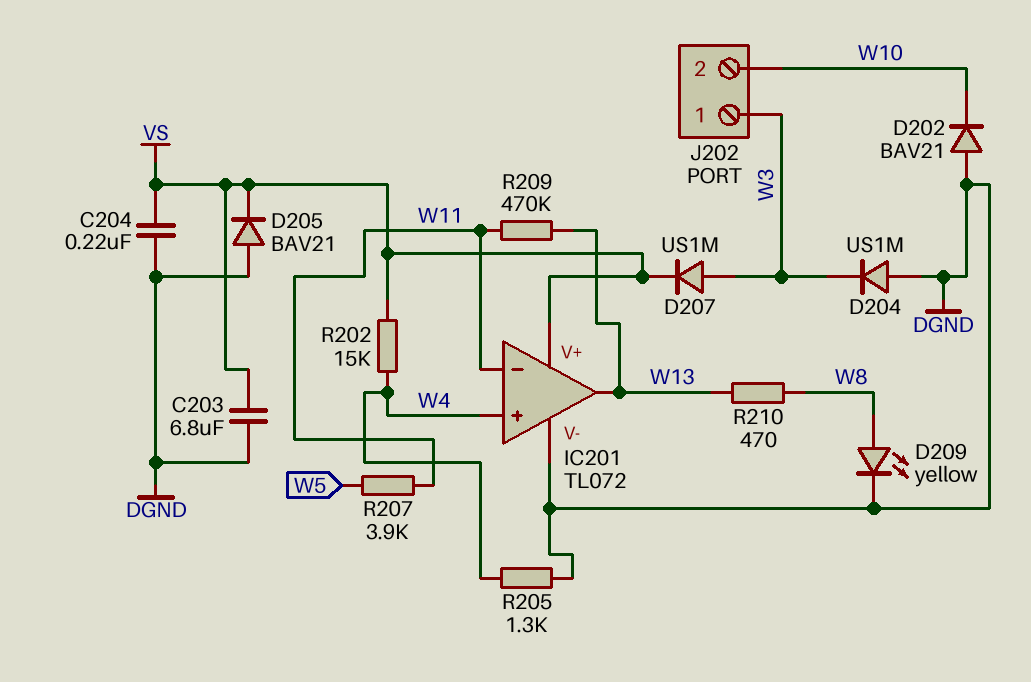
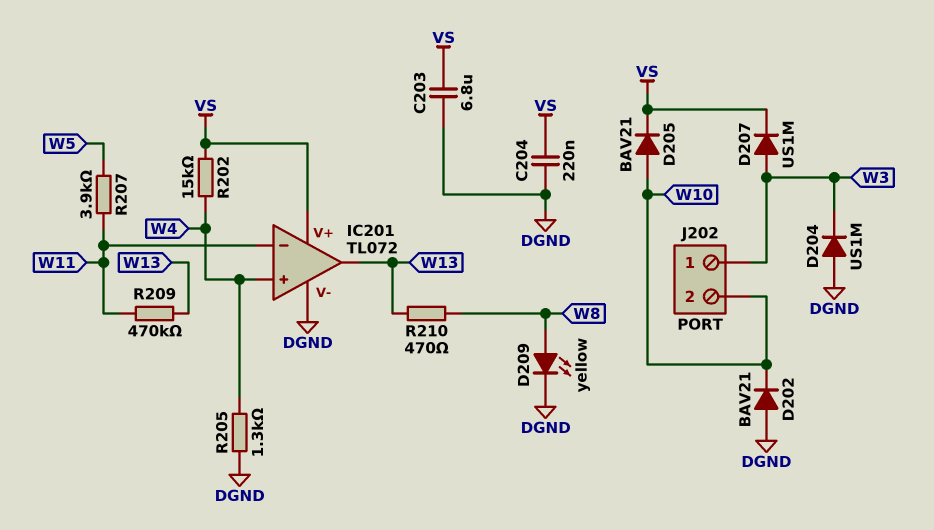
D205: diode BAV21 (A DGND, K VS) -> diode BAV21 (A W10, K VS)

